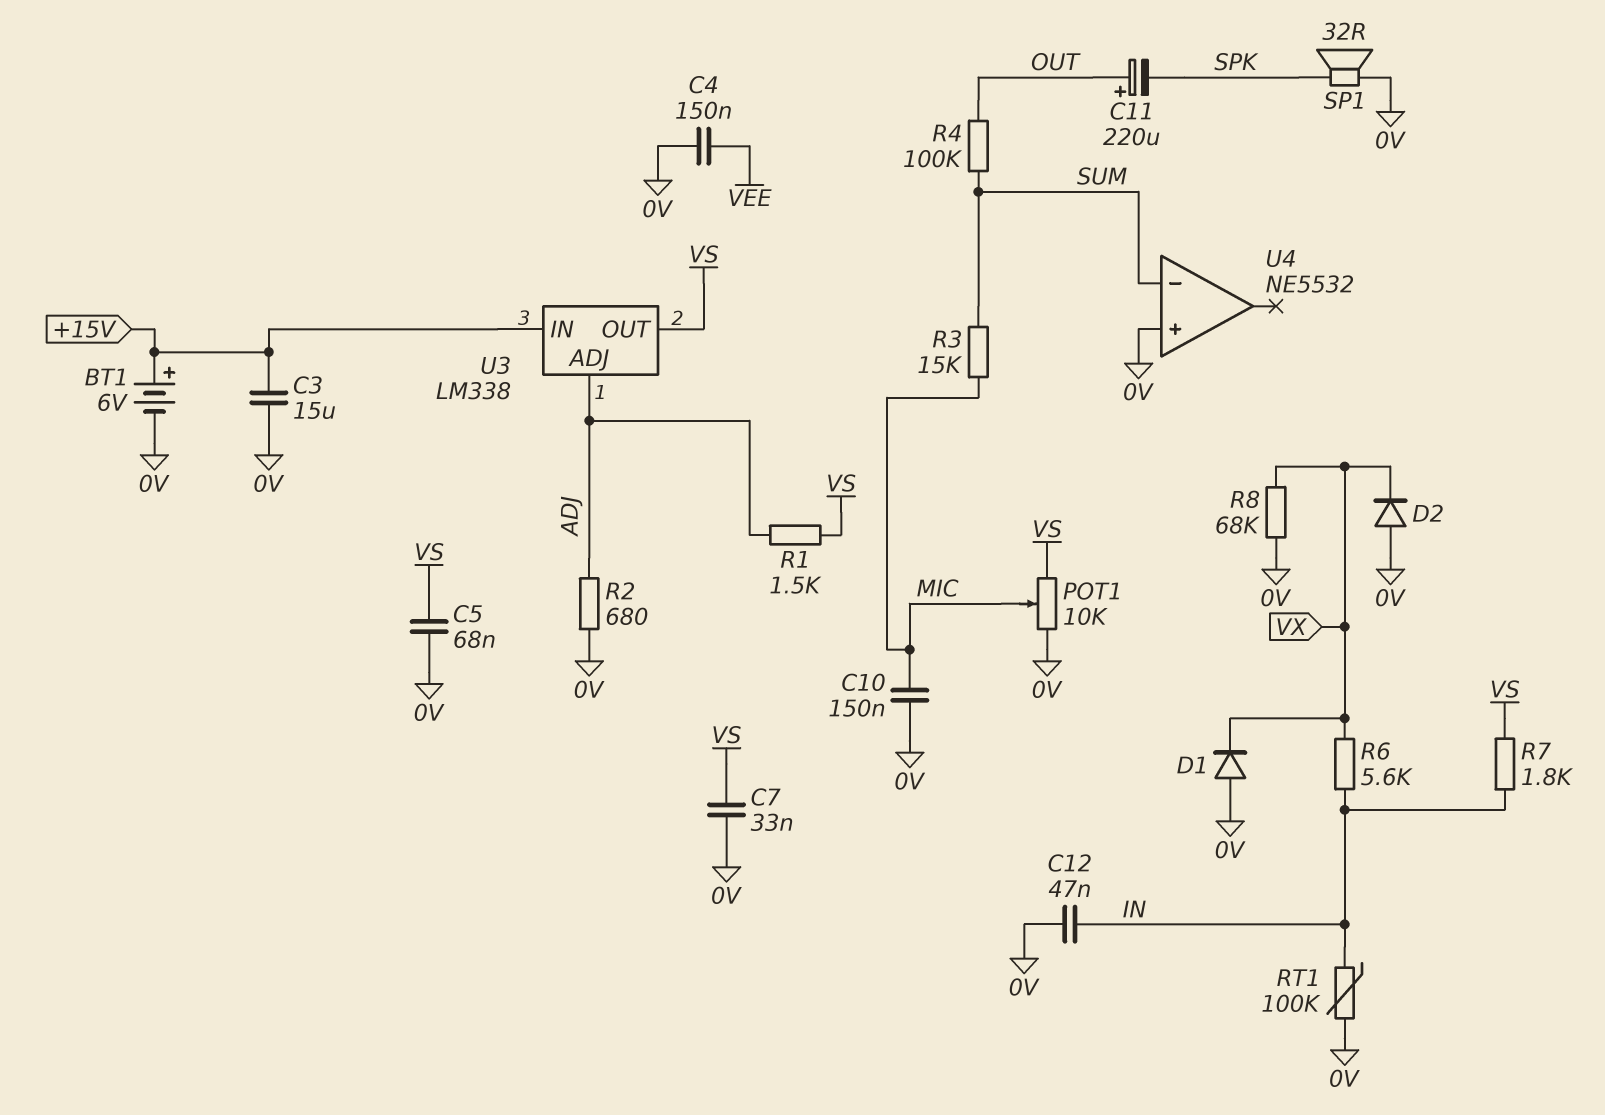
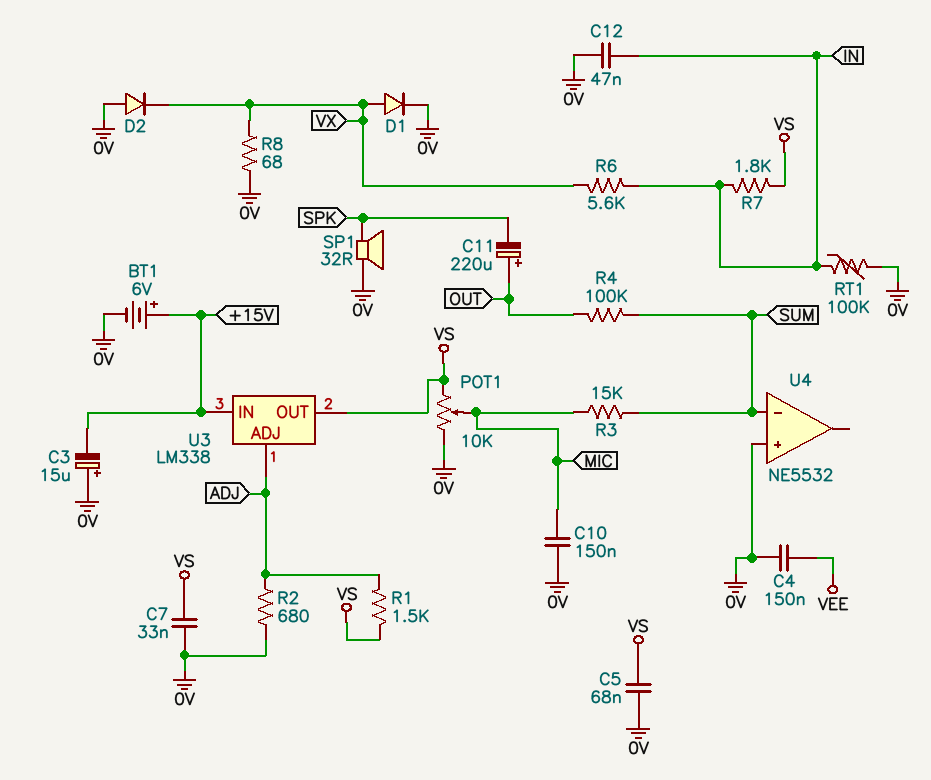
C3: 15uF (+15V, 0V) -> 15uF (plus 0V, minus +15V)
D1: diode (A 0V, K VX) -> diode (A VX, K 0V)
R8: 68k (0V, VX) -> 68 (0V, VX)

